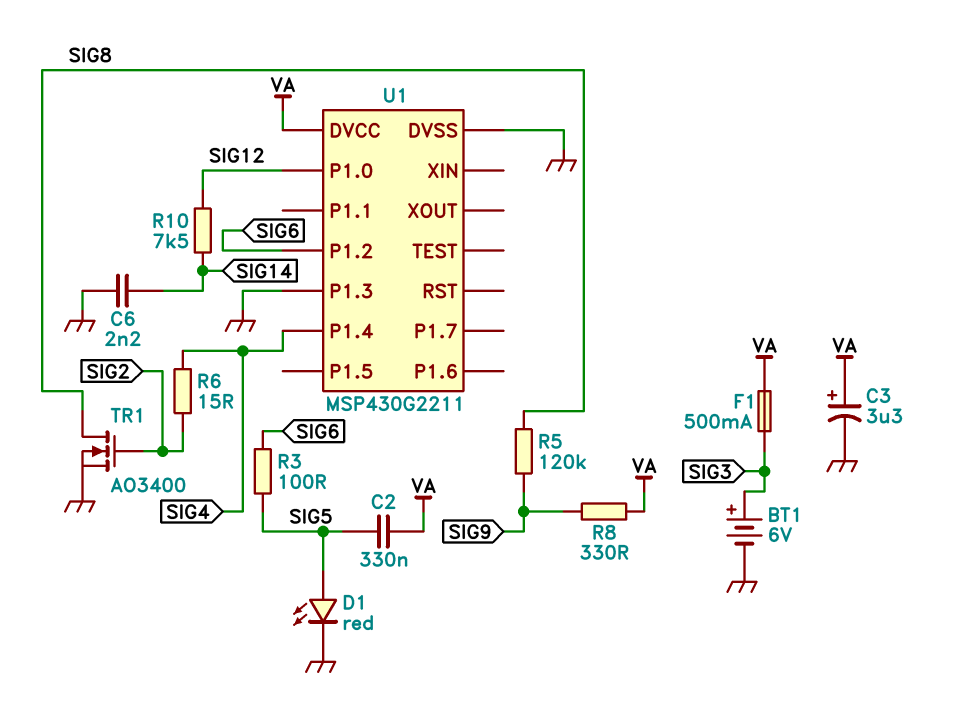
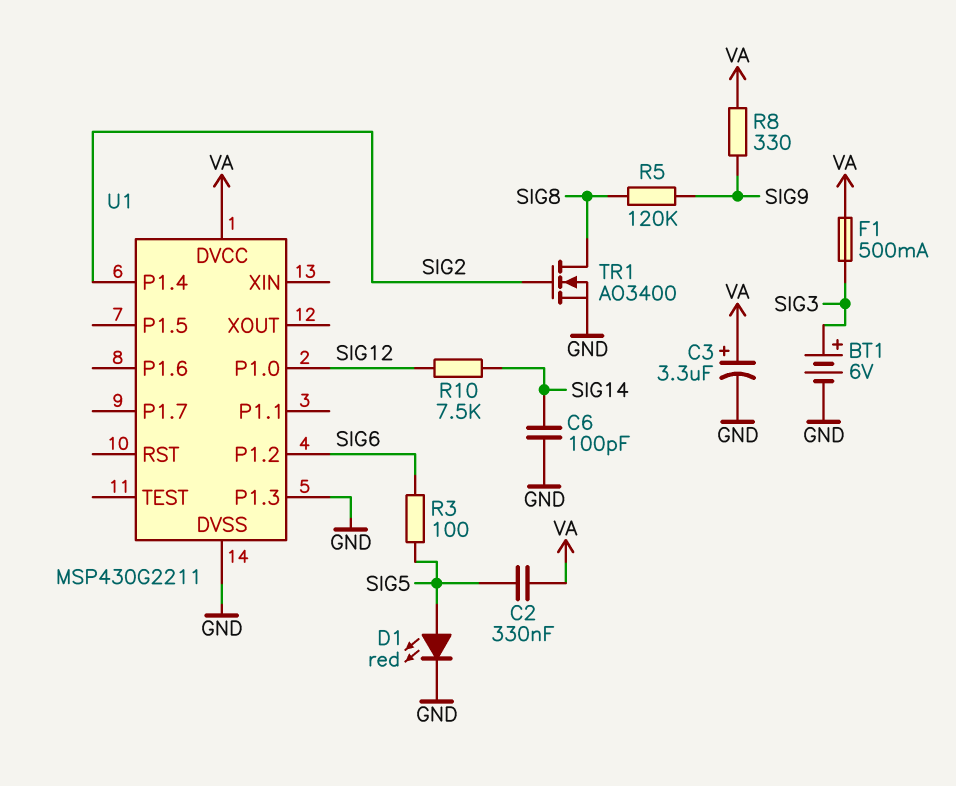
C6: 2.2nF (GND, SIG14) -> 100pF (GND, SIG14)
R6: 15 (SIG2, SIG4) -> none
U1 pin P1.4: SIG4 -> SIG2

